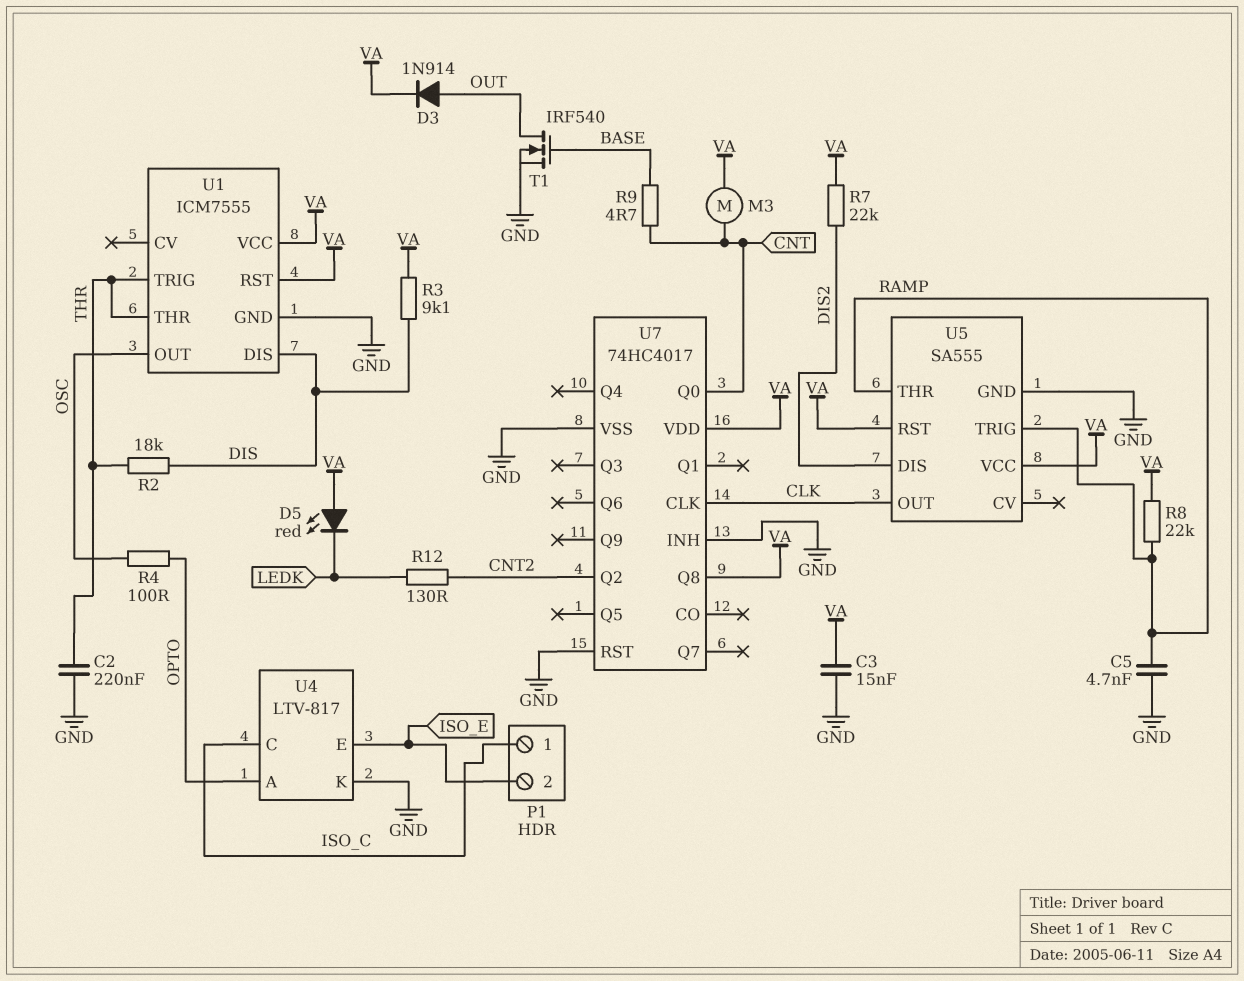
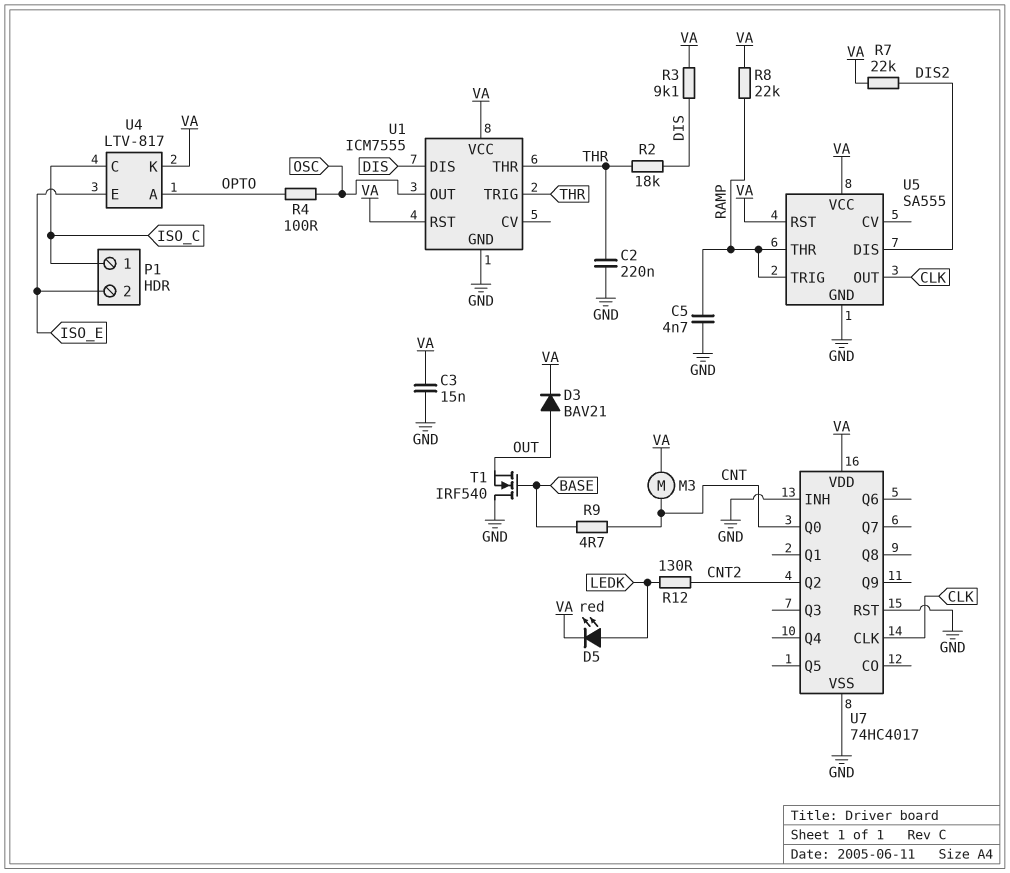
D3: diode 1N914 (A OUT, K VA) -> diode BAV21 (A OUT, K VA)
D5: LED red (A VA, K LEDK) -> LED red (A LEDK, K VA)
T1: NMOS IRF540 (G BASE, D OUT, S GND) -> NMOS IRF540 (G BASE, D GND, S OUT)
U4 pin K: GND -> VA
U7 pin Q8: VA -> none

